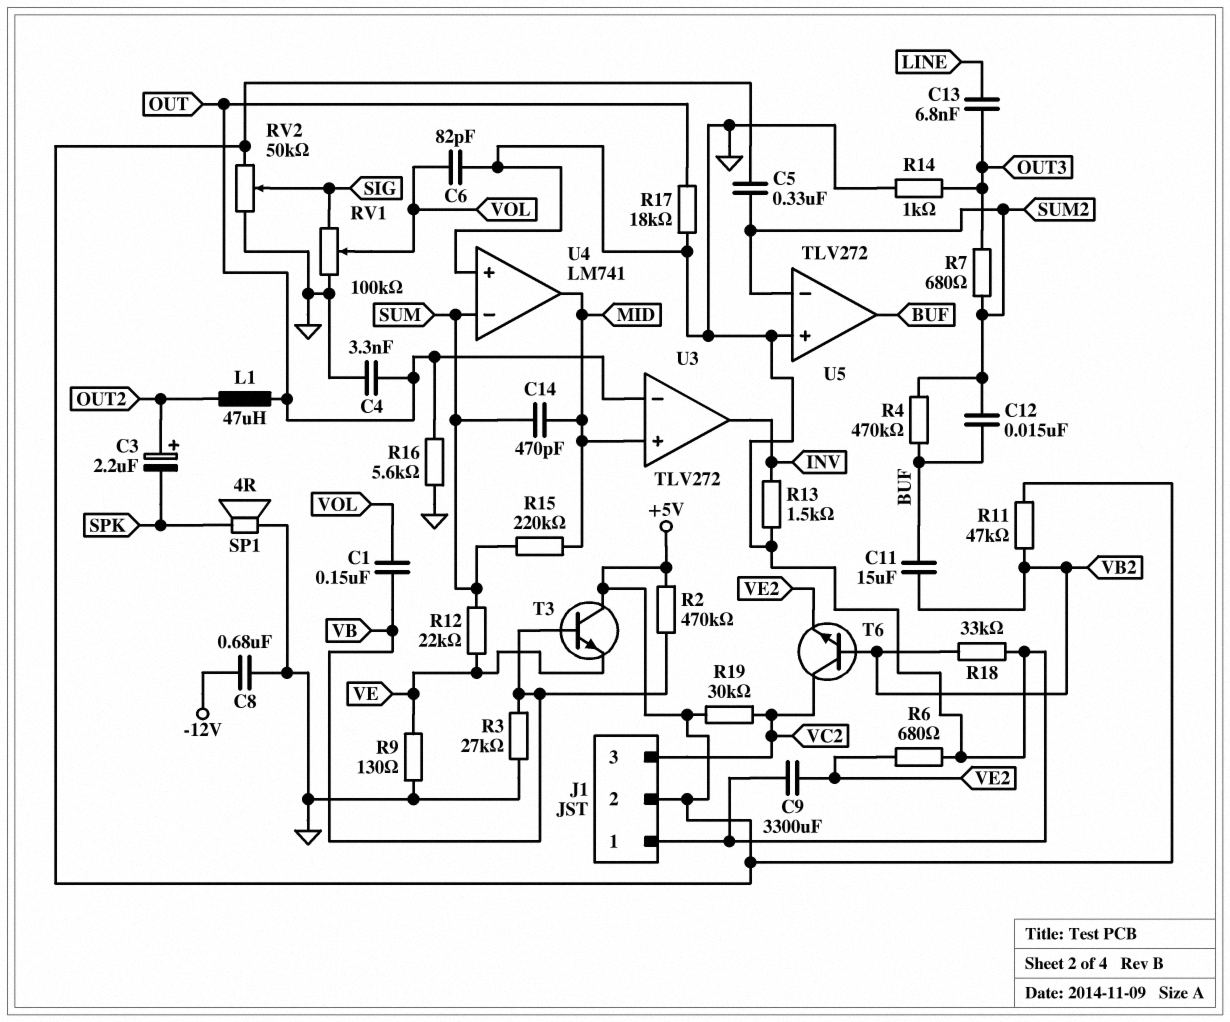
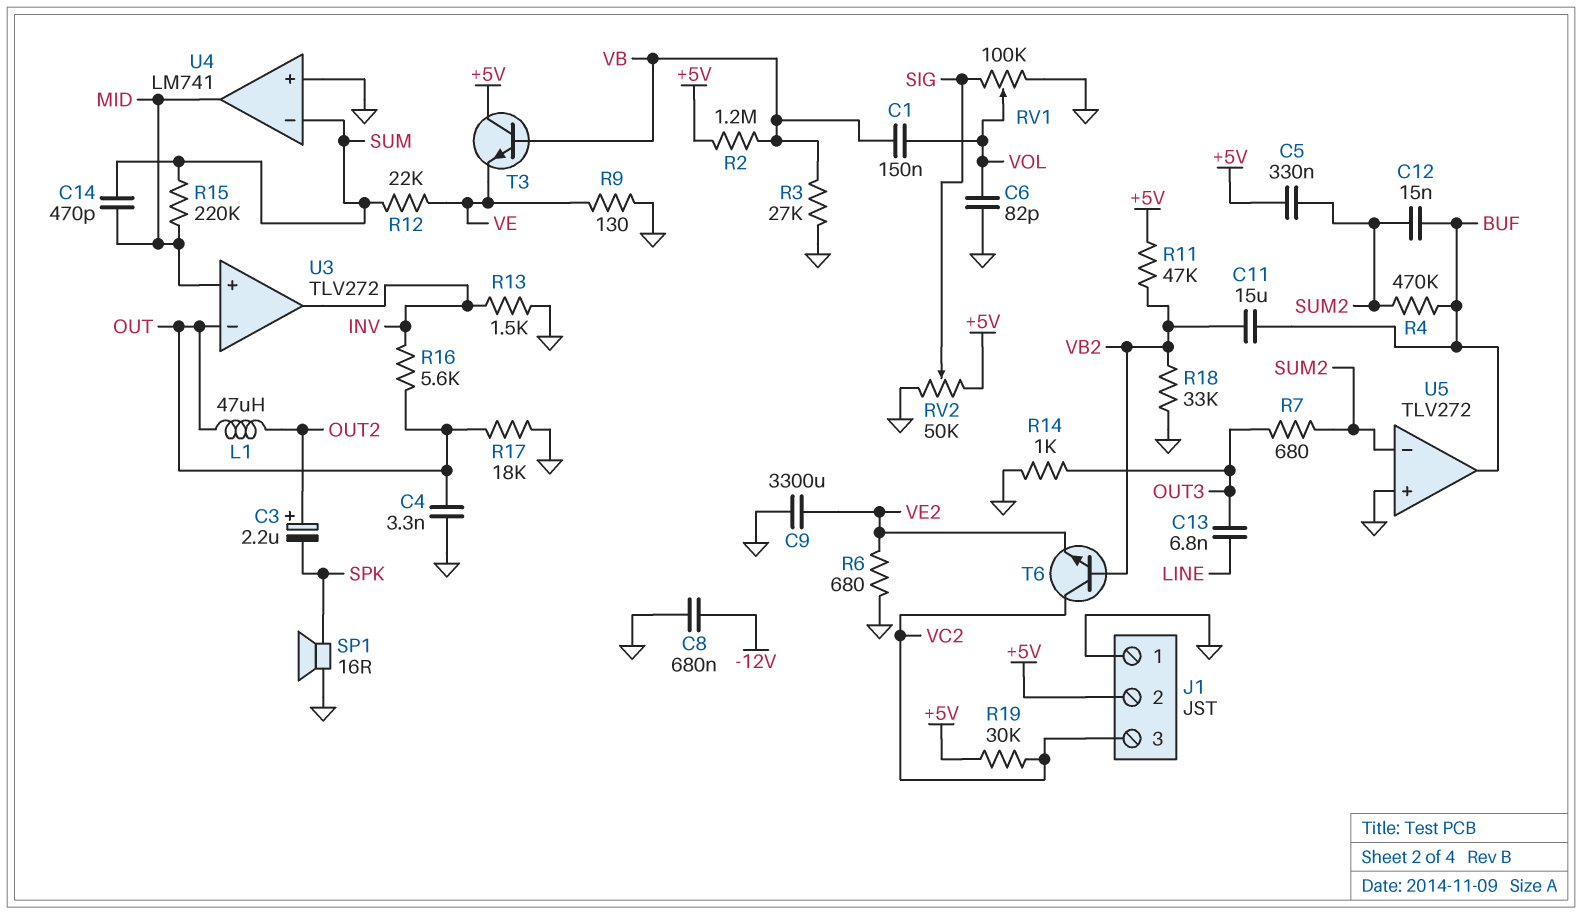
R2: 470k (+5V, VB) -> 1.2M (+5V, VB)
R16: 5.6k (GND, OUT) -> 5.6k (INV, OUT)
SP1: speaker 4R (GND, SPK) -> speaker 16R (GND, SPK)

